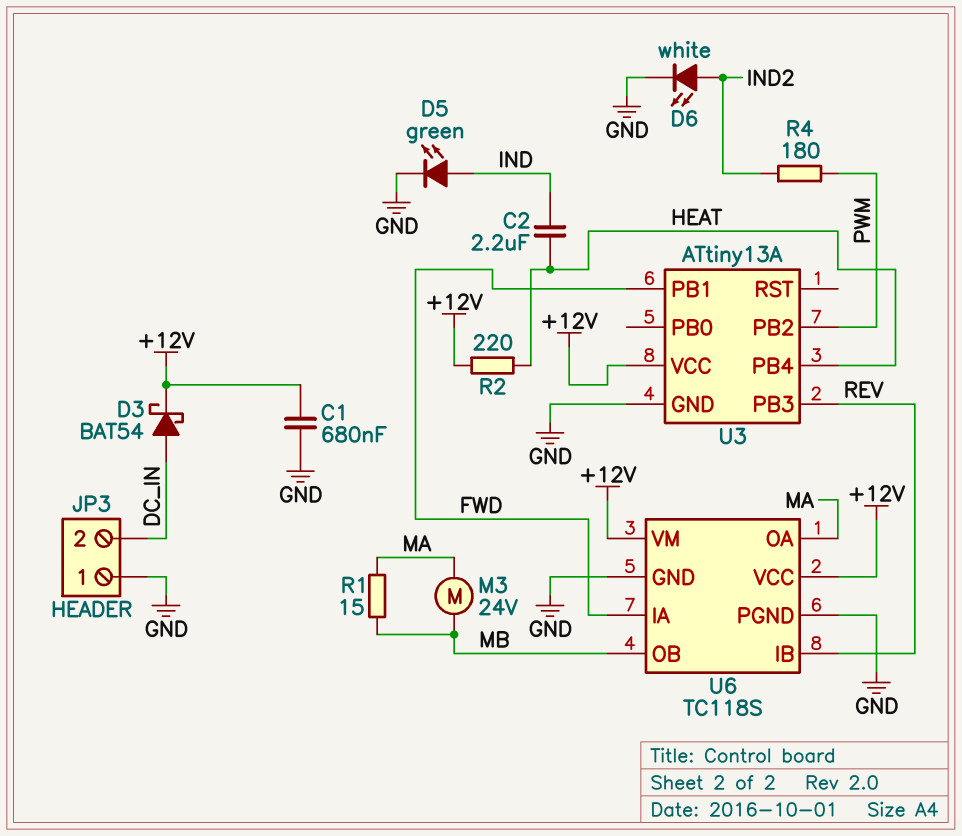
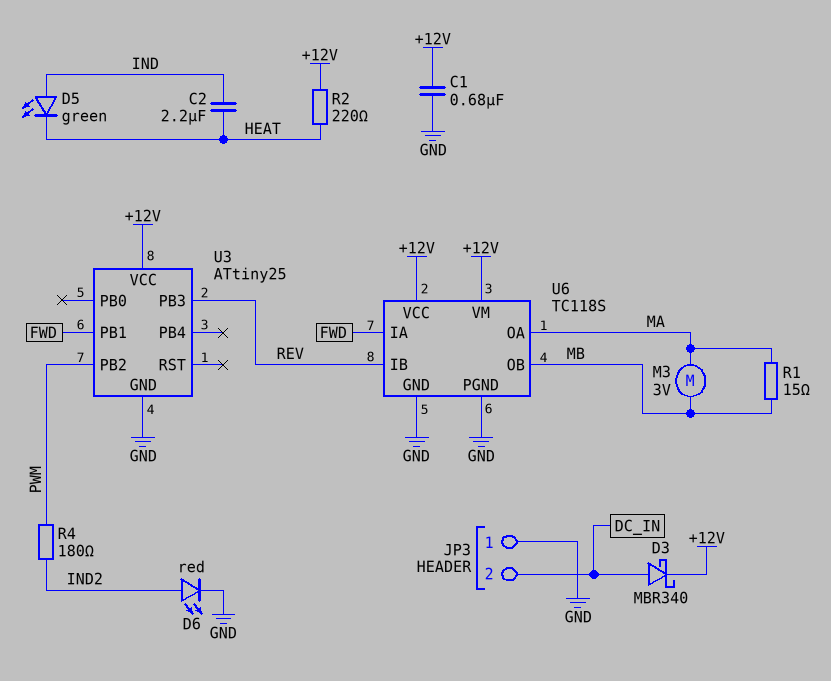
D3: schottky BAT54 (A DC_IN, K +12V) -> schottky MBR340 (A DC_IN, K +12V)
D5: LED green (A IND, K GND) -> LED green (A IND, K HEAT)
D6: LED white (A IND2, K GND) -> LED red (A IND2, K GND)
M3: motor 24V (MA, MB) -> motor 3V (MA, MB)
U3: ATtiny13A -> ATtiny25
U3 pin PB4: HEAT -> none

